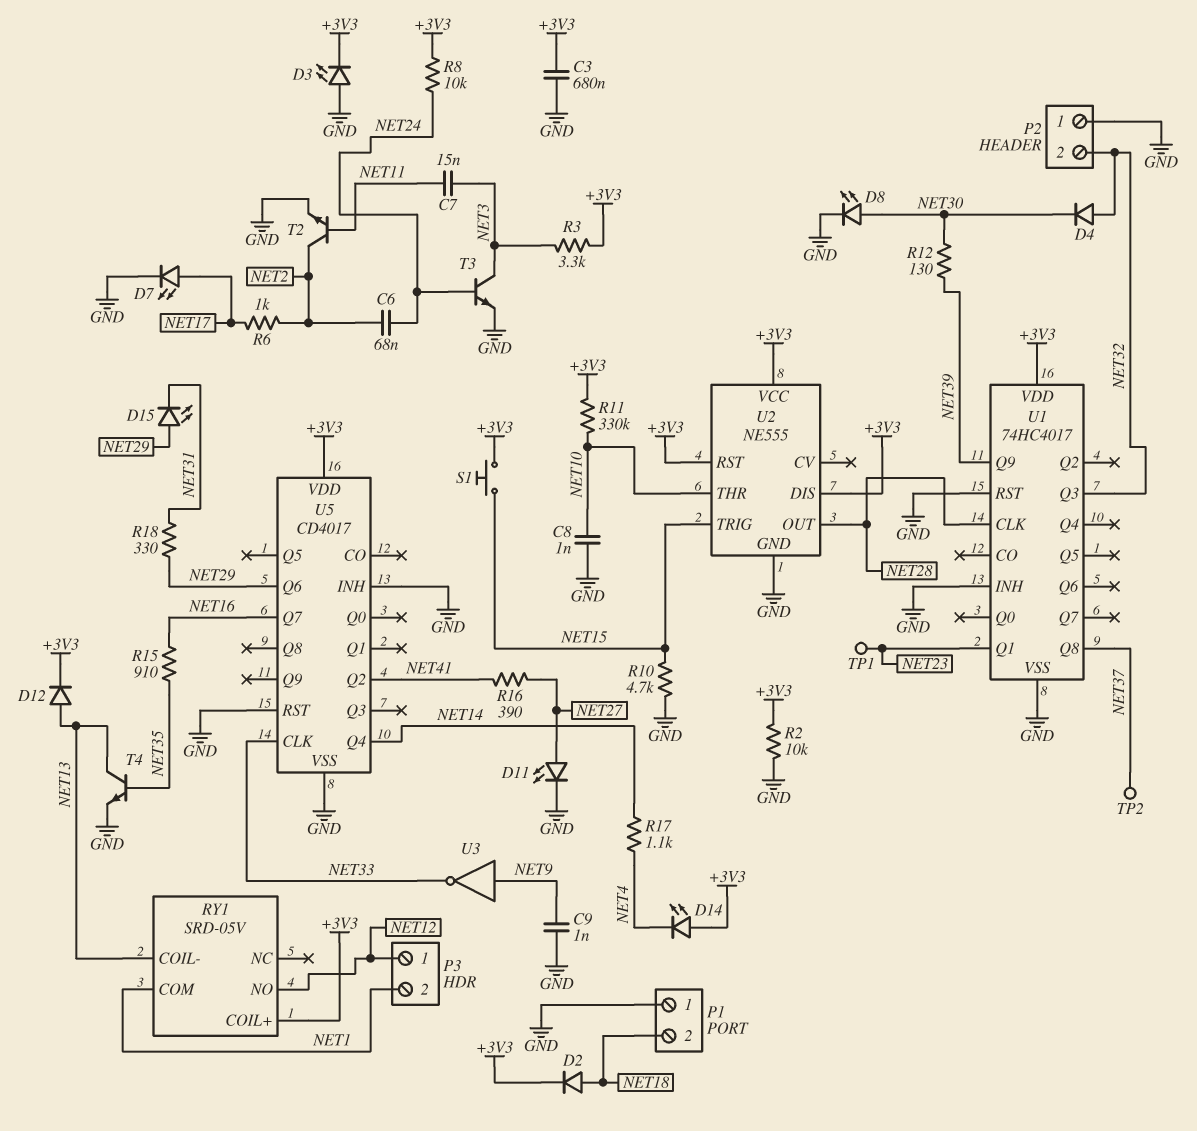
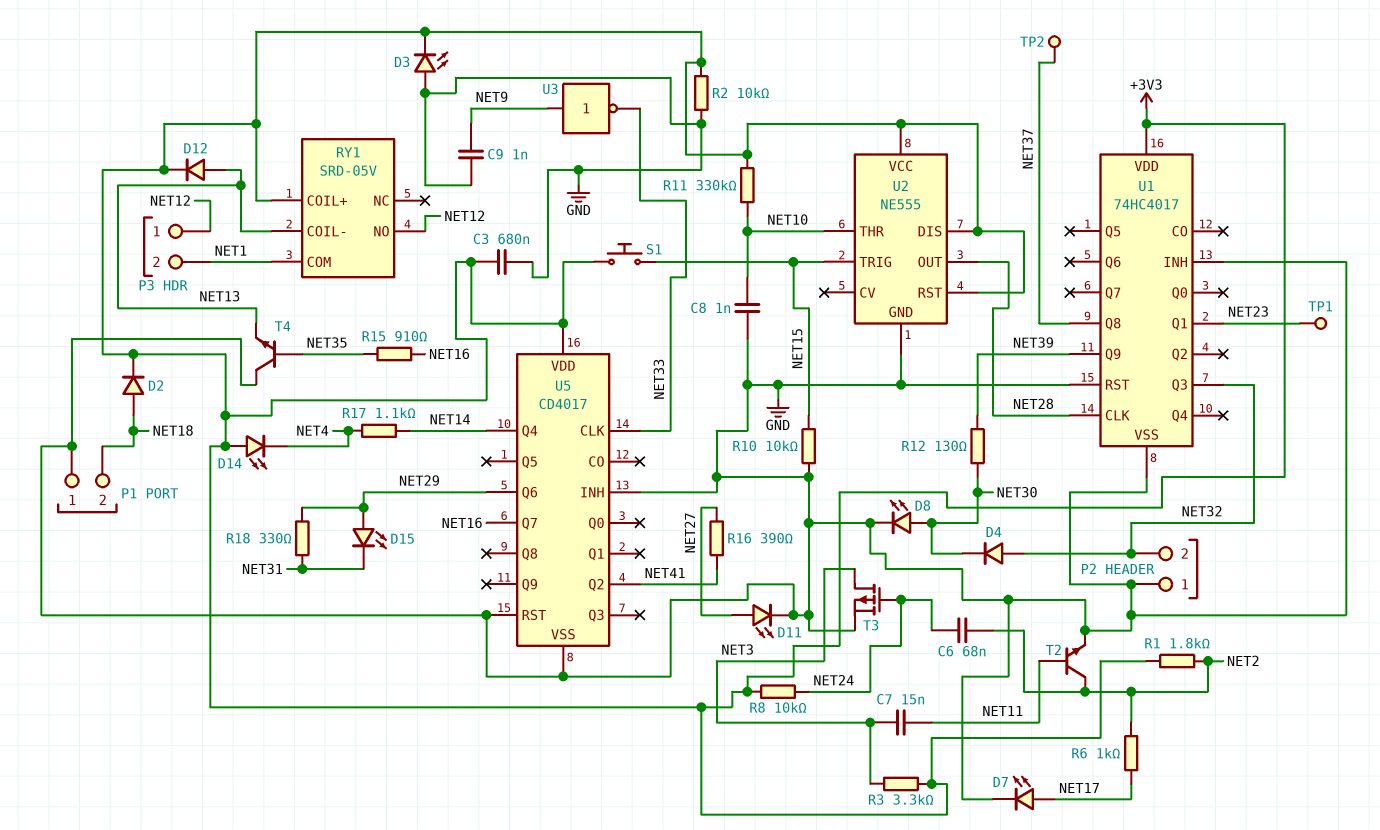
R1: none -> 1.8k (+3V3, NET2)
R10: 4.7k (GND, NET15) -> 10k (GND, NET15)
T3: NPN (B NET24, C NET3, E GND) -> PMOS (G NET24, D NET3, S GND)
T4: NPN (B NET35, C NET13, E GND) -> NPN (B NET35, C GND, E NET13)

